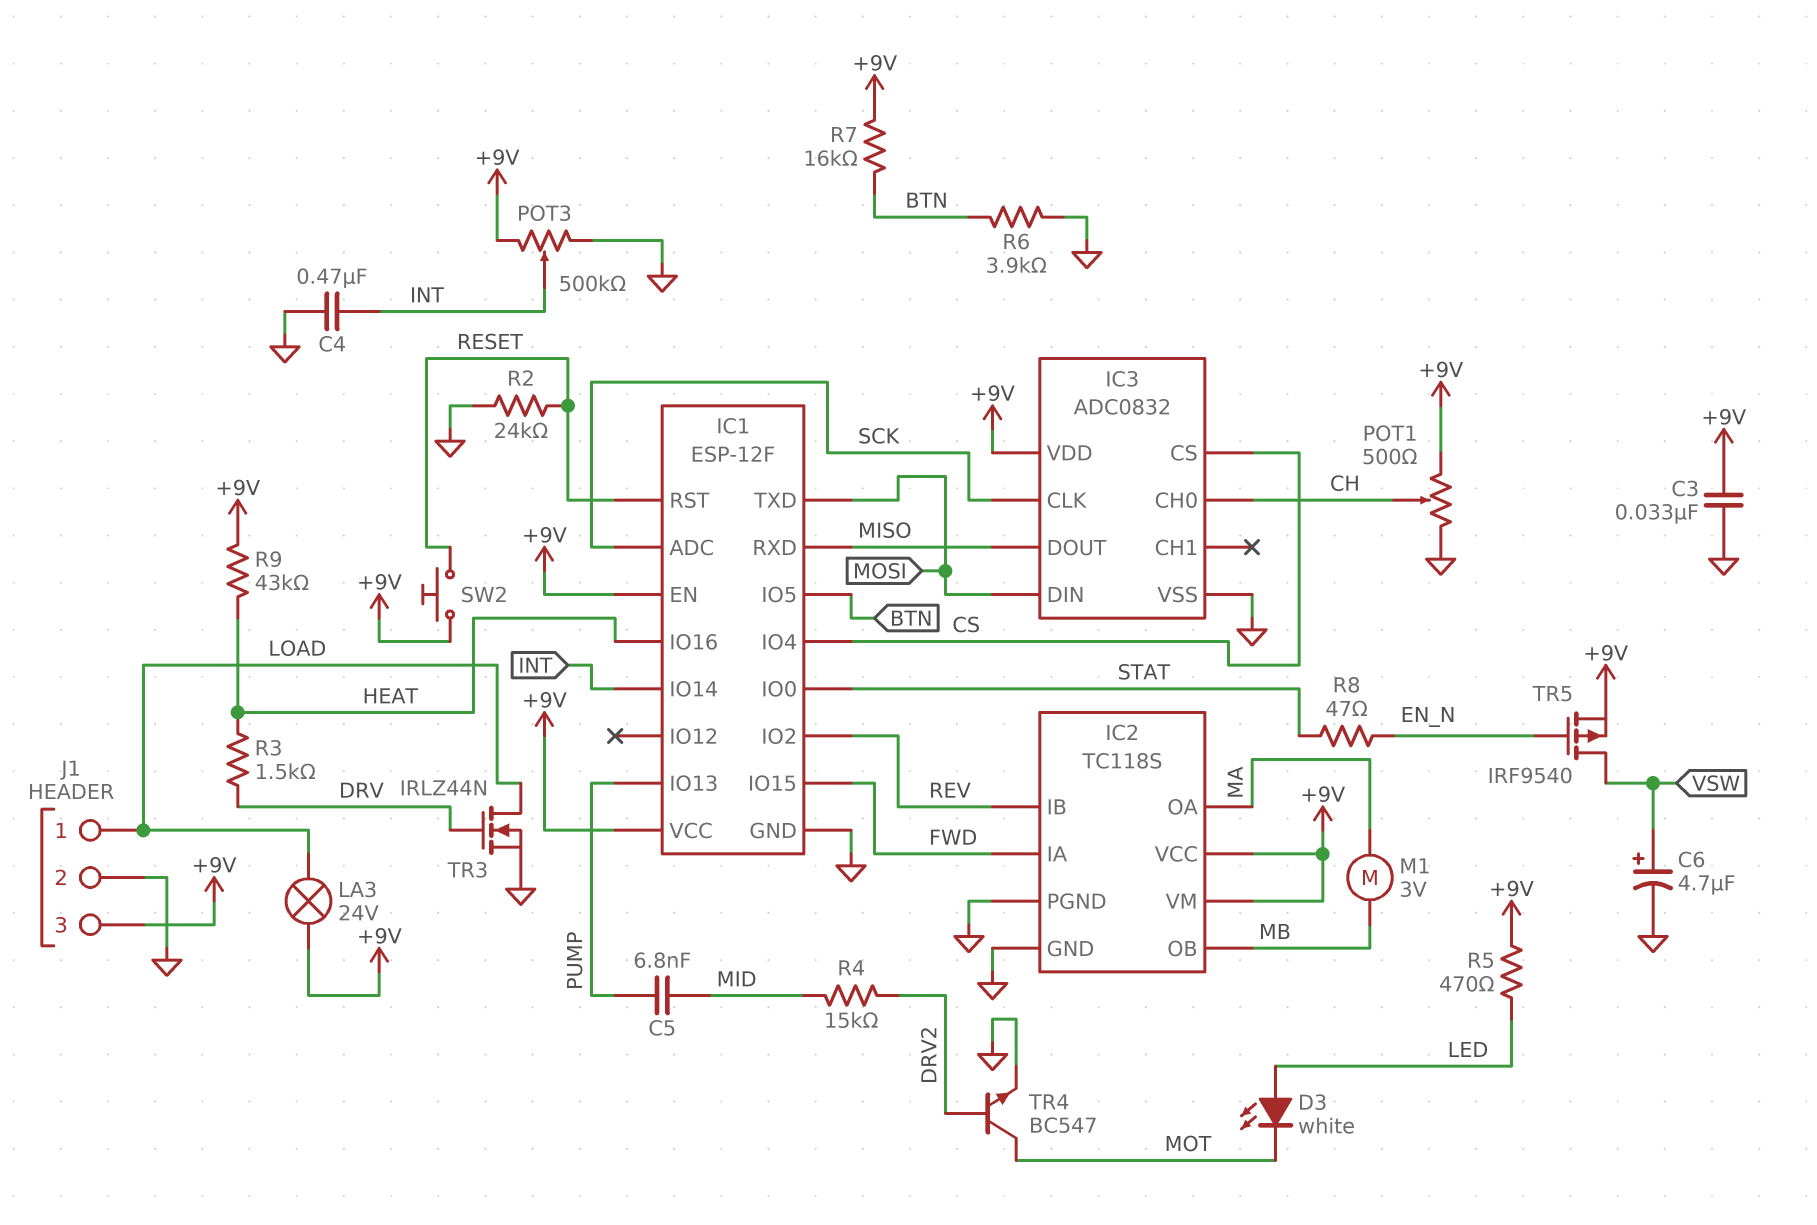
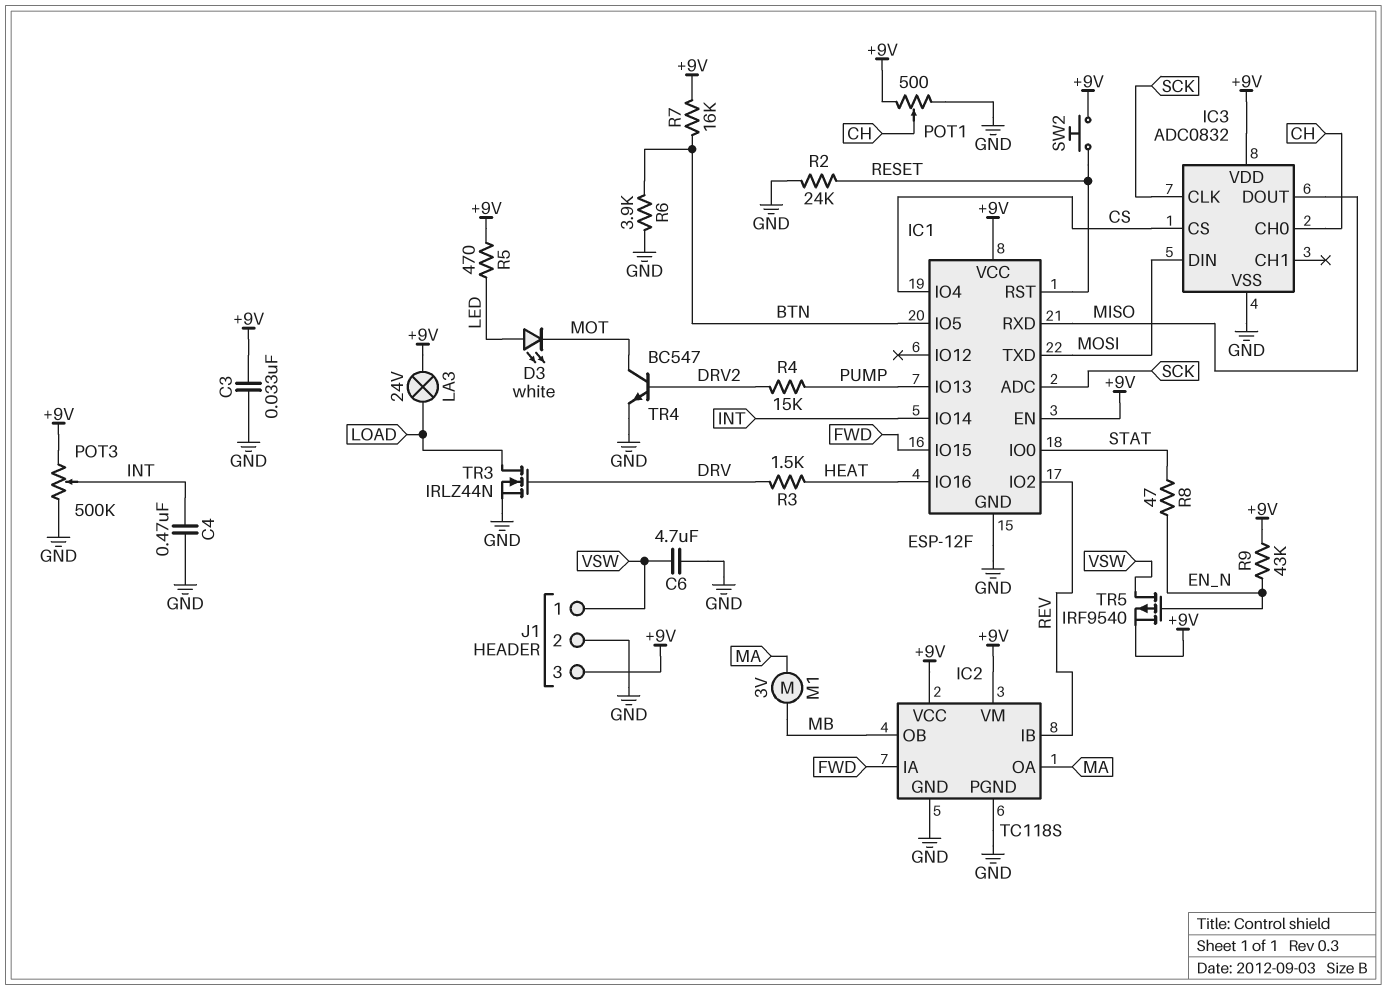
C5: 6.8nF (MID, PUMP) -> none
C6: 4.7uF (plus VSW, minus GND) -> 4.7uF (GND, VSW)
J1 pin 1: LOAD -> VSW
R4: 15k (DRV2, MID) -> 15k (DRV2, PUMP)
R9: 43k (+9V, HEAT) -> 43k (+9V, EN_N)

